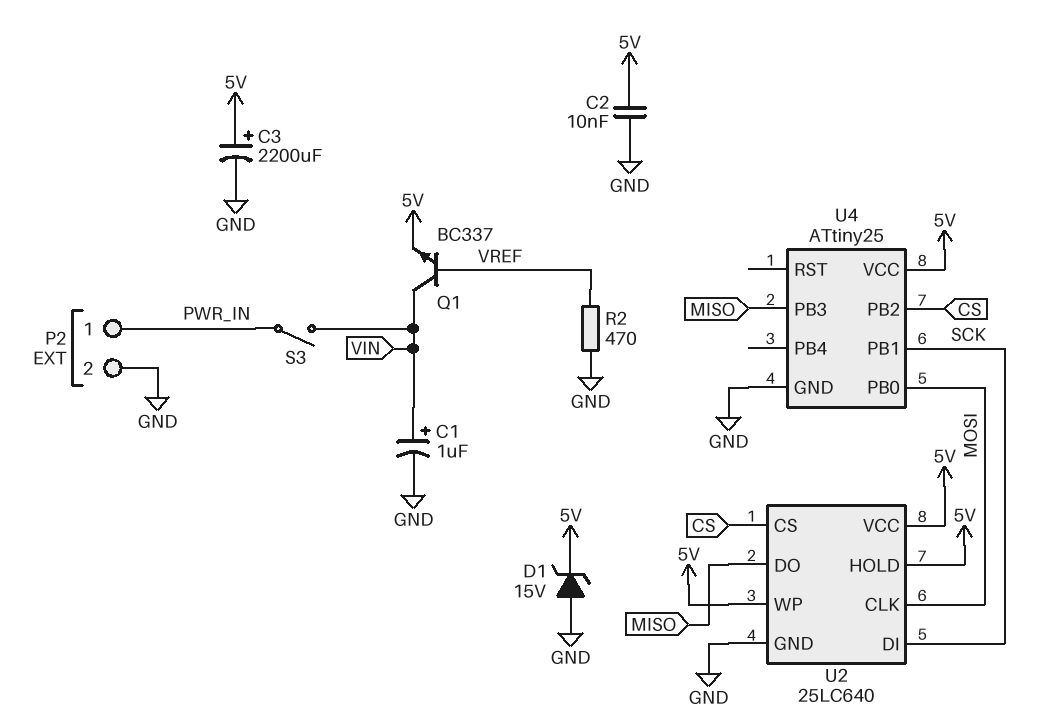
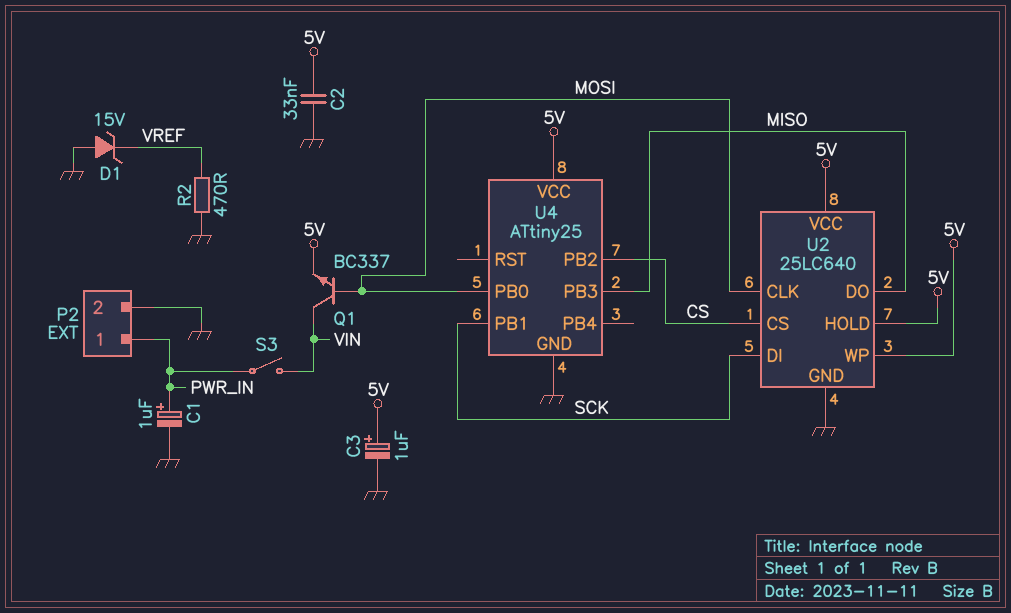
C1: 1uF (plus VIN, minus GND) -> 1uF (plus PWR_IN, minus GND)
C2: 10nF (5V, GND) -> 33nF (5V, GND)
C3: 2200uF (plus 5V, minus GND) -> 1uF (plus 5V, minus GND)
D1: zener 15V (A GND, K 5V) -> zener 15V (A GND, K VREF)
Q1: NPN BC337 (B VREF, C VIN, E 5V) -> NPN BC337 (B MOSI, C VIN, E 5V)

